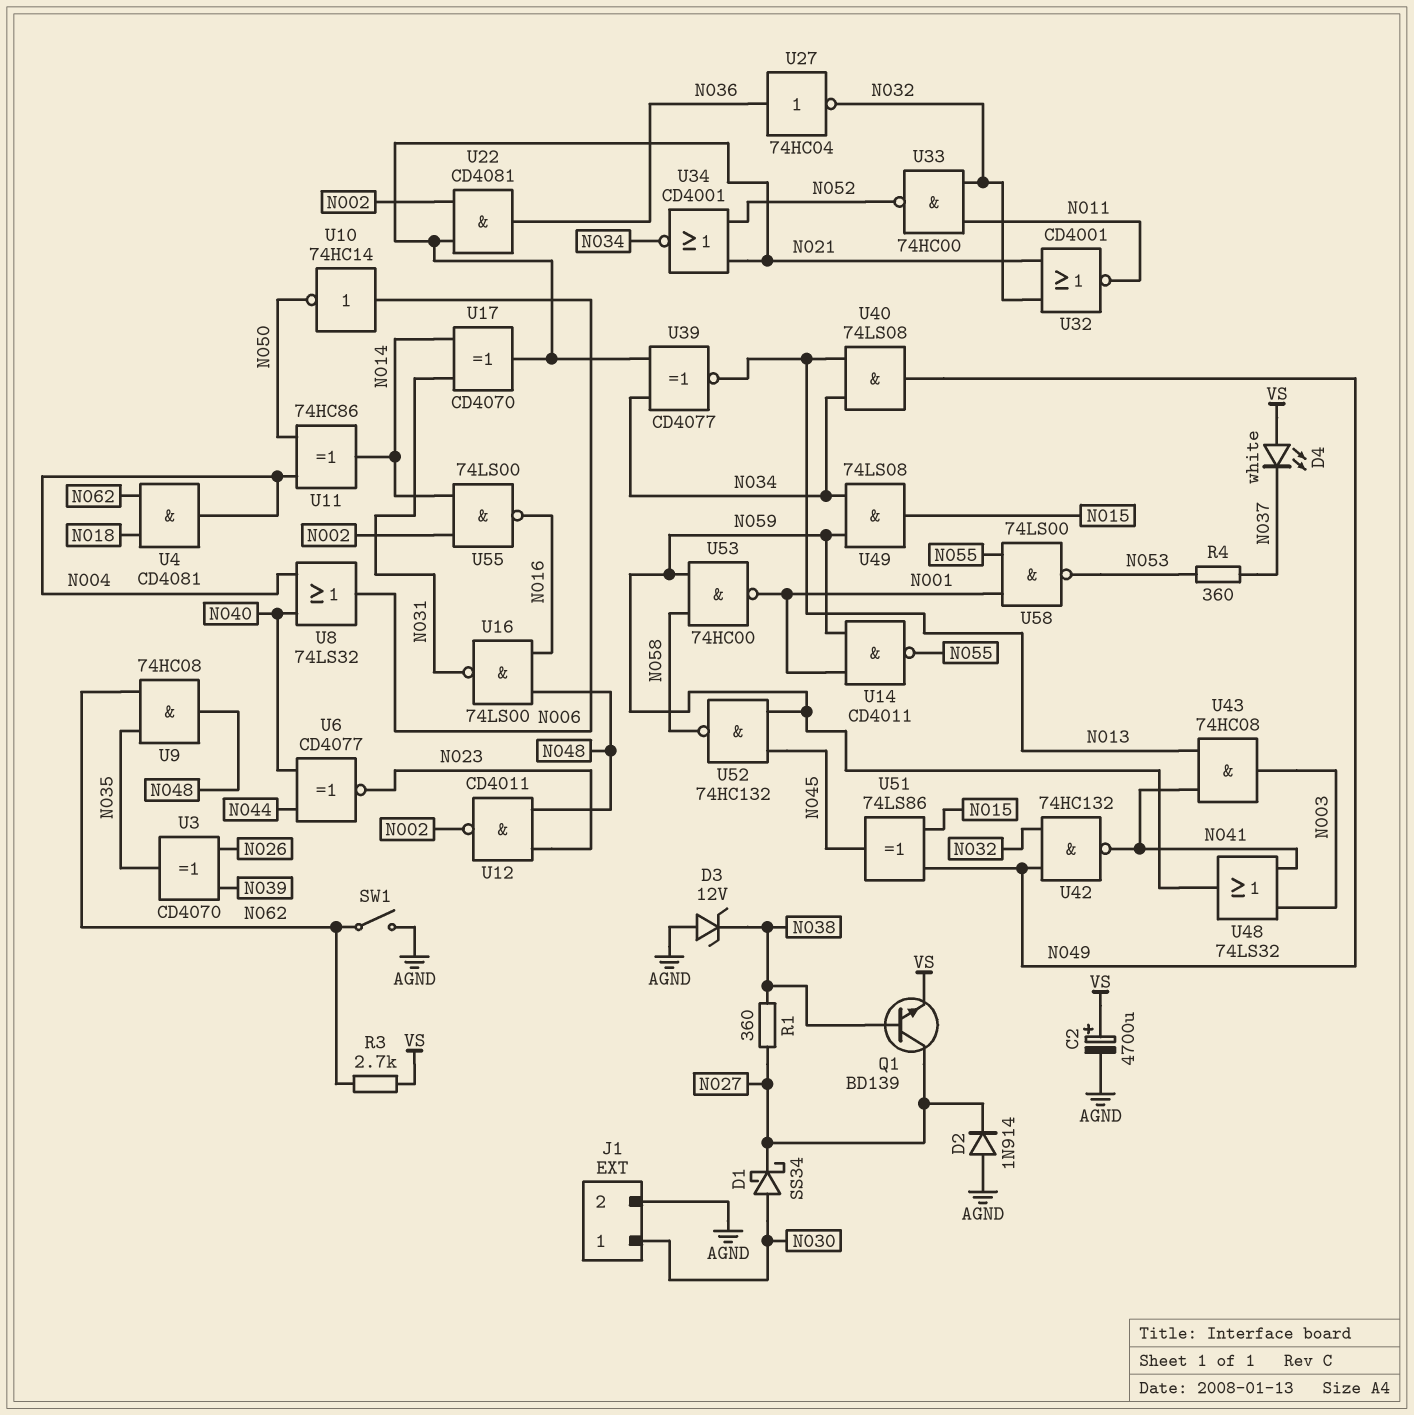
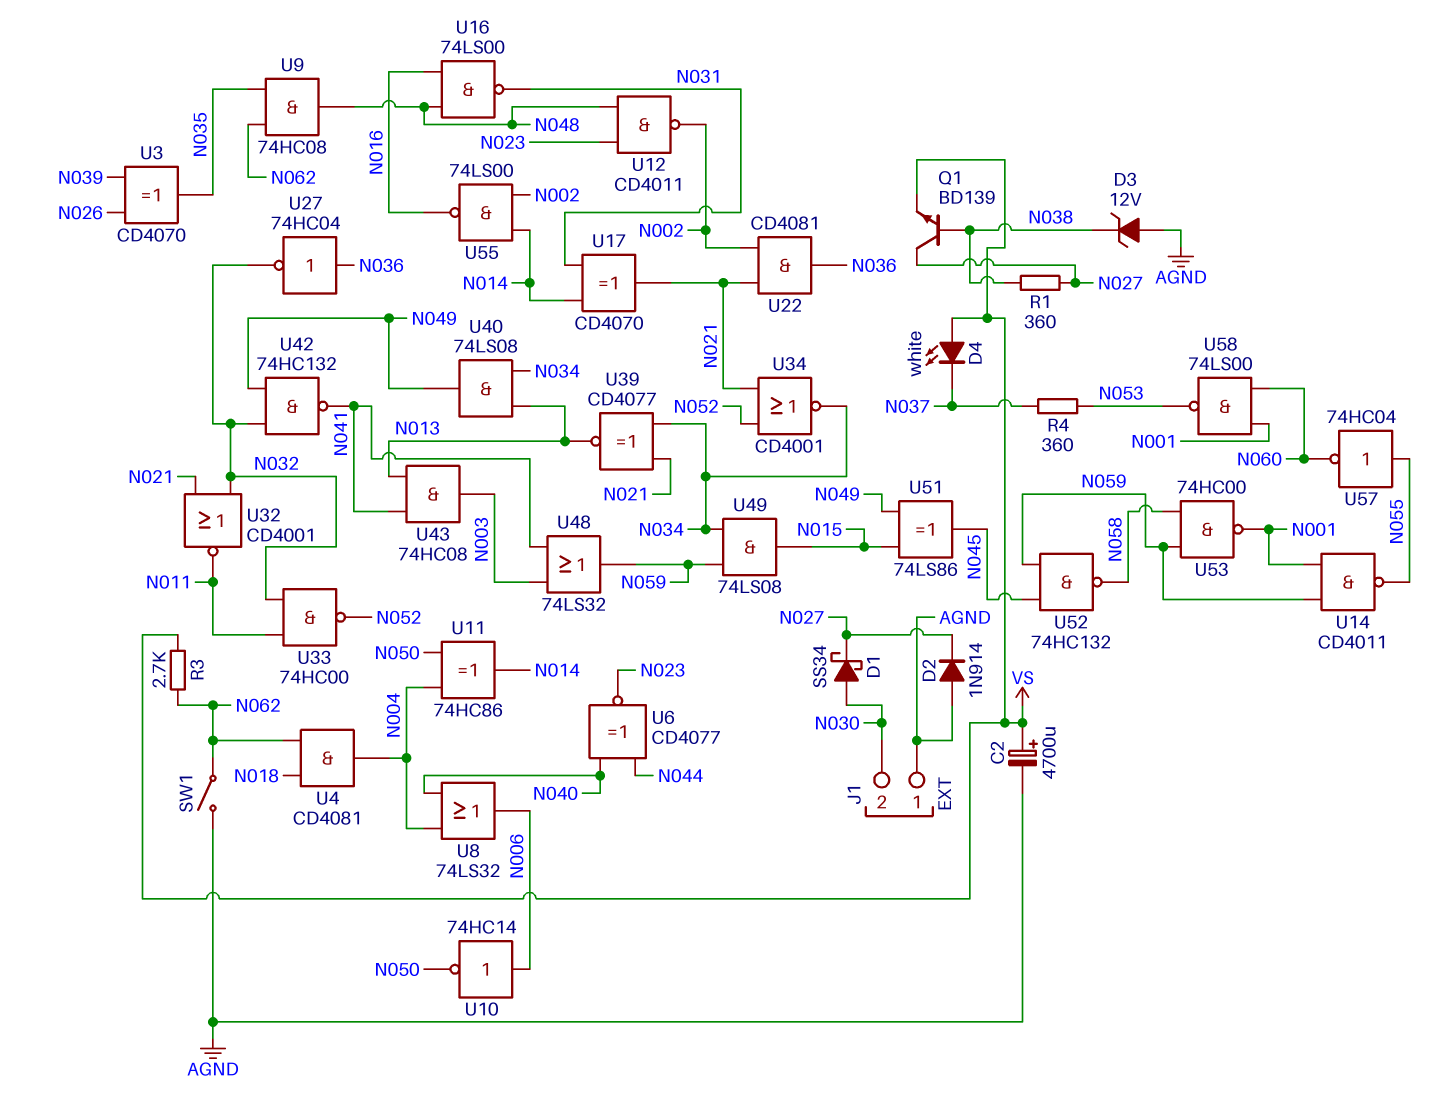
J1 pin 1: N030 -> AGND
J1 pin 2: AGND -> N030
U57: none -> NOT 74HC04 (in N055, out N060)
U58: NAND 74LS00 (in N001, in N055, out N053) -> NAND 74LS00 (in N001, in N060, out N053)

